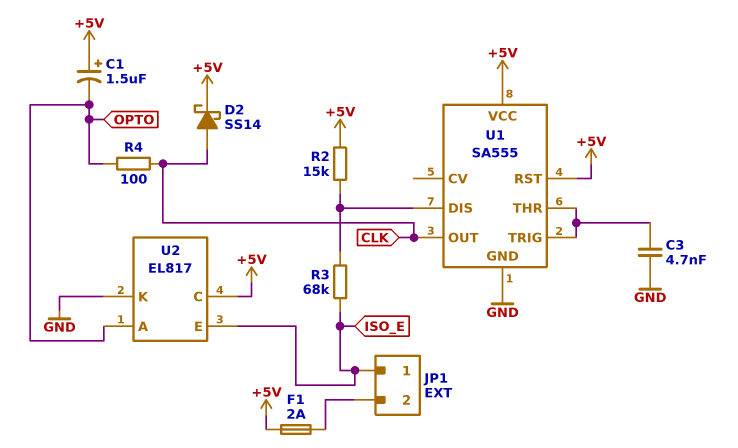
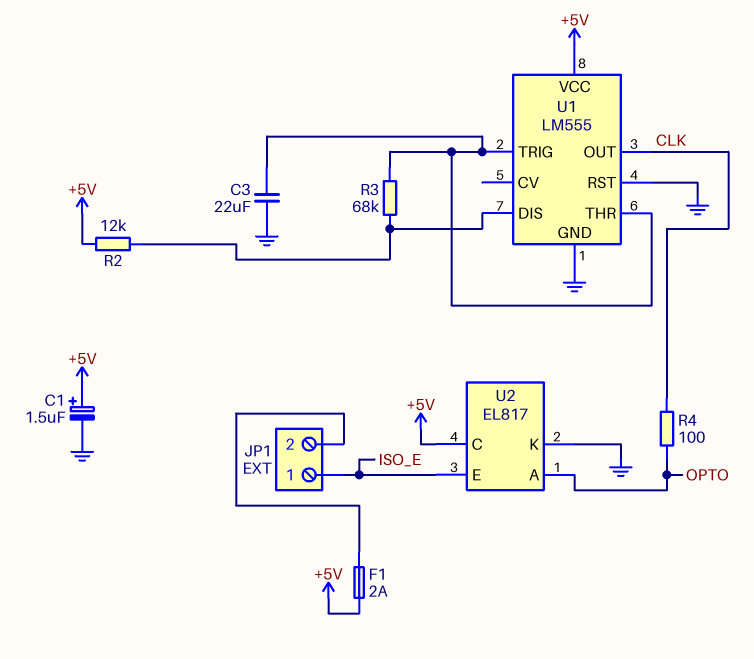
C1: 1.5uF (plus +5V, minus OPTO) -> 1.5uF (plus +5V, minus GND)
C3: 4.7nF (GND, U1/THR) -> 22uF (GND, U1/THR)
D2: schottky SS14 (A CLK, K +5V) -> none
R2: 15k (+5V, U1/DIS) -> 12k (+5V, U1/DIS)
R3: 68k (ISO_E, U1/DIS) -> 68k (U1/DIS, U1/THR)
U1: SA555 -> LM555
U1 pin RST: +5V -> GND

